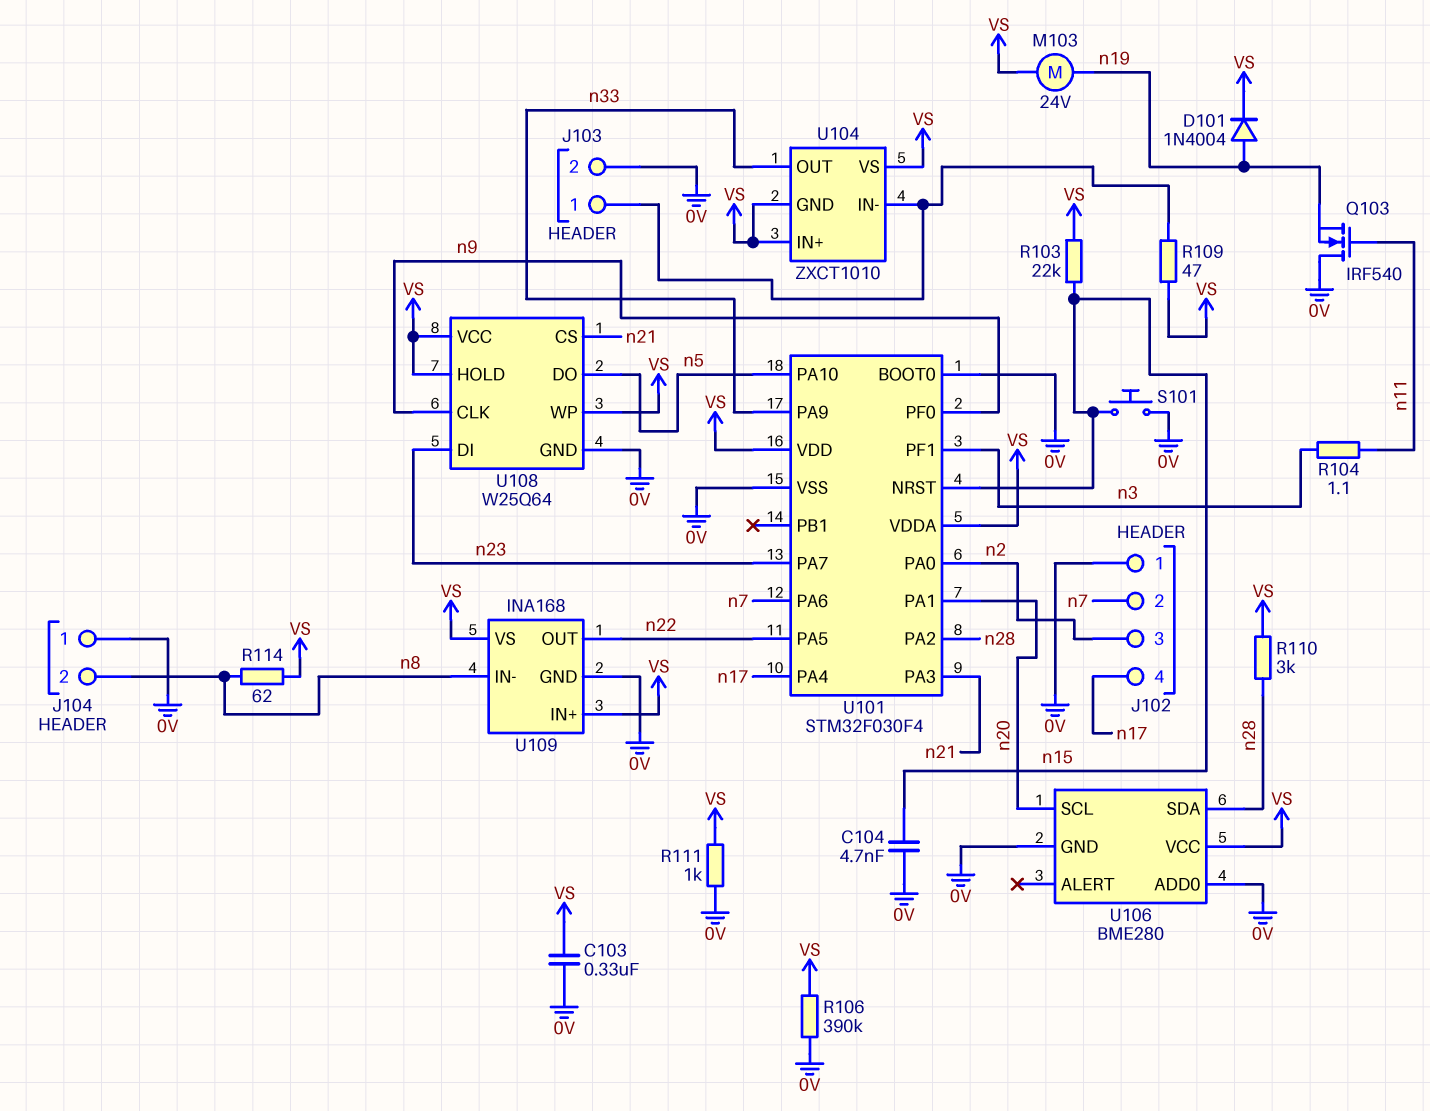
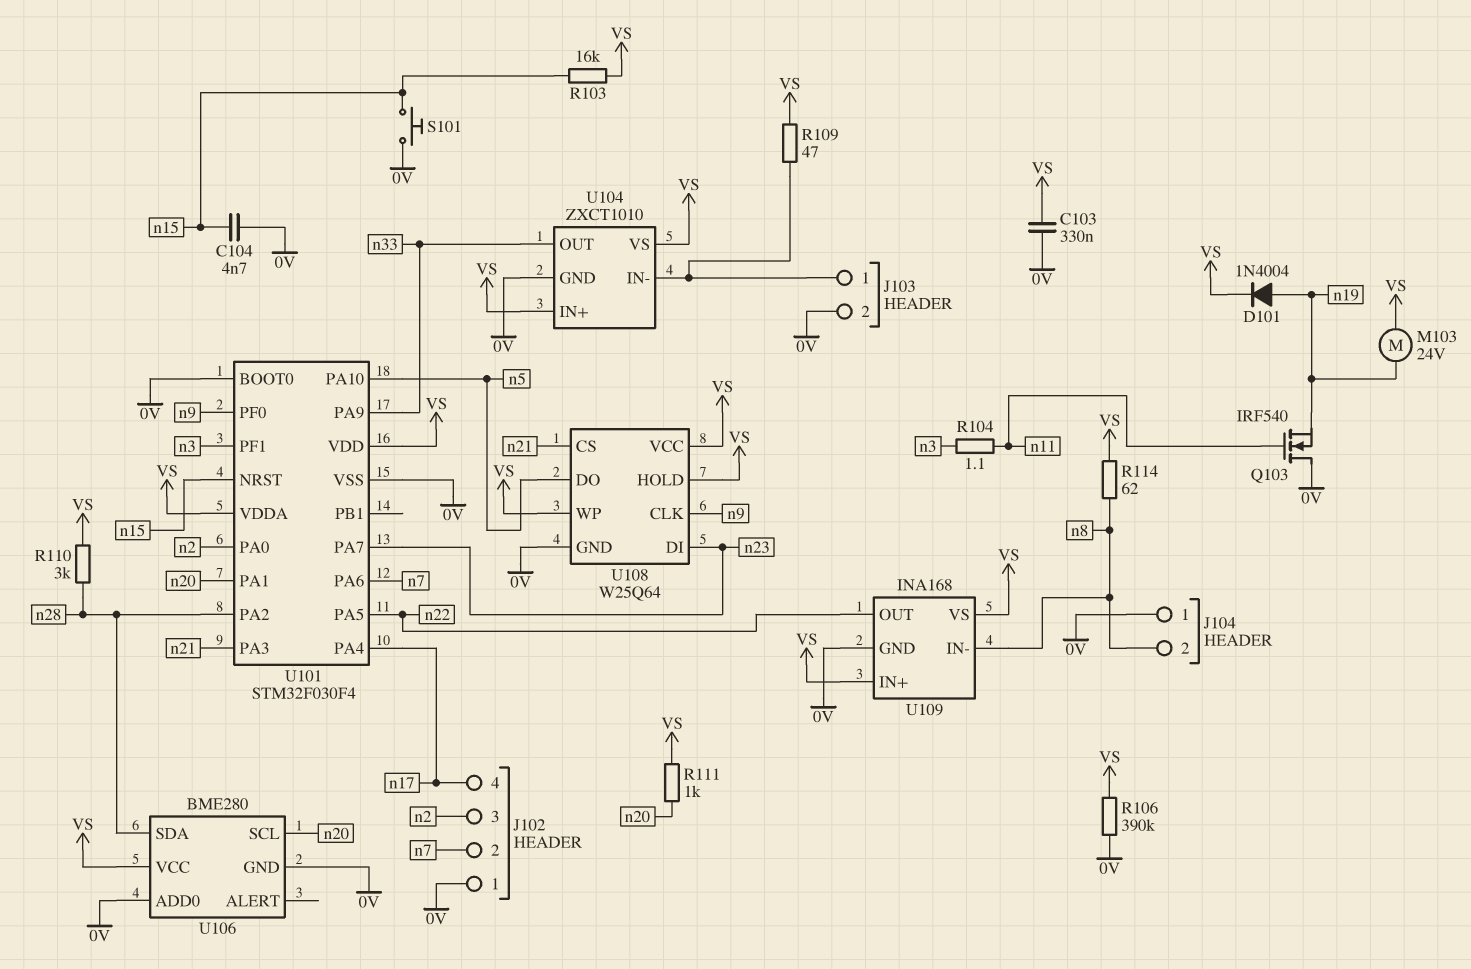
R103: 22k (VS, n15) -> 16k (VS, n15)
R111: 1k (0V, VS) -> 1k (VS, n20)
U104 pin GND: VS -> 0V

